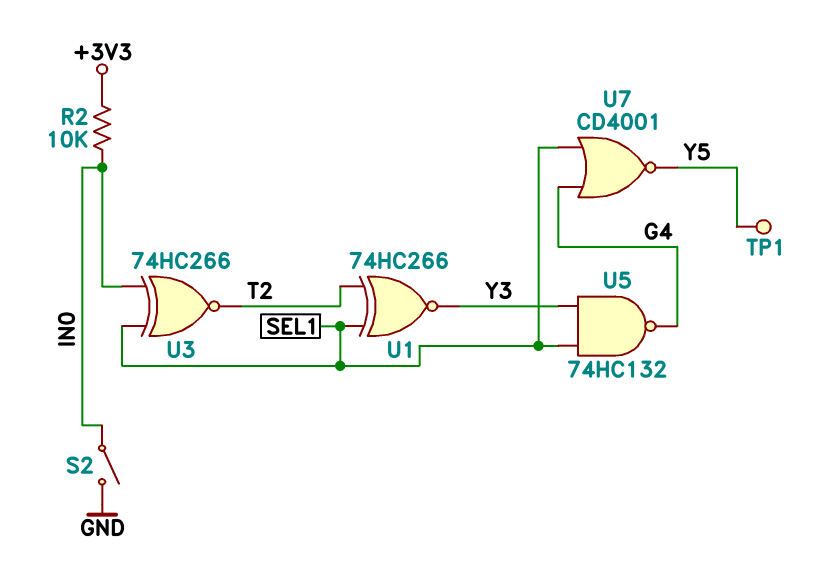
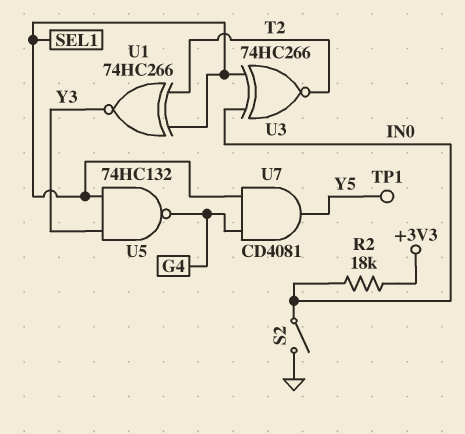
R2: 10k (+3V3, IN0) -> 18k (+3V3, IN0)
U7: NOR CD4001 (in G4, in SEL1, out Y5) -> AND CD4081 (in G4, in SEL1, out Y5)

